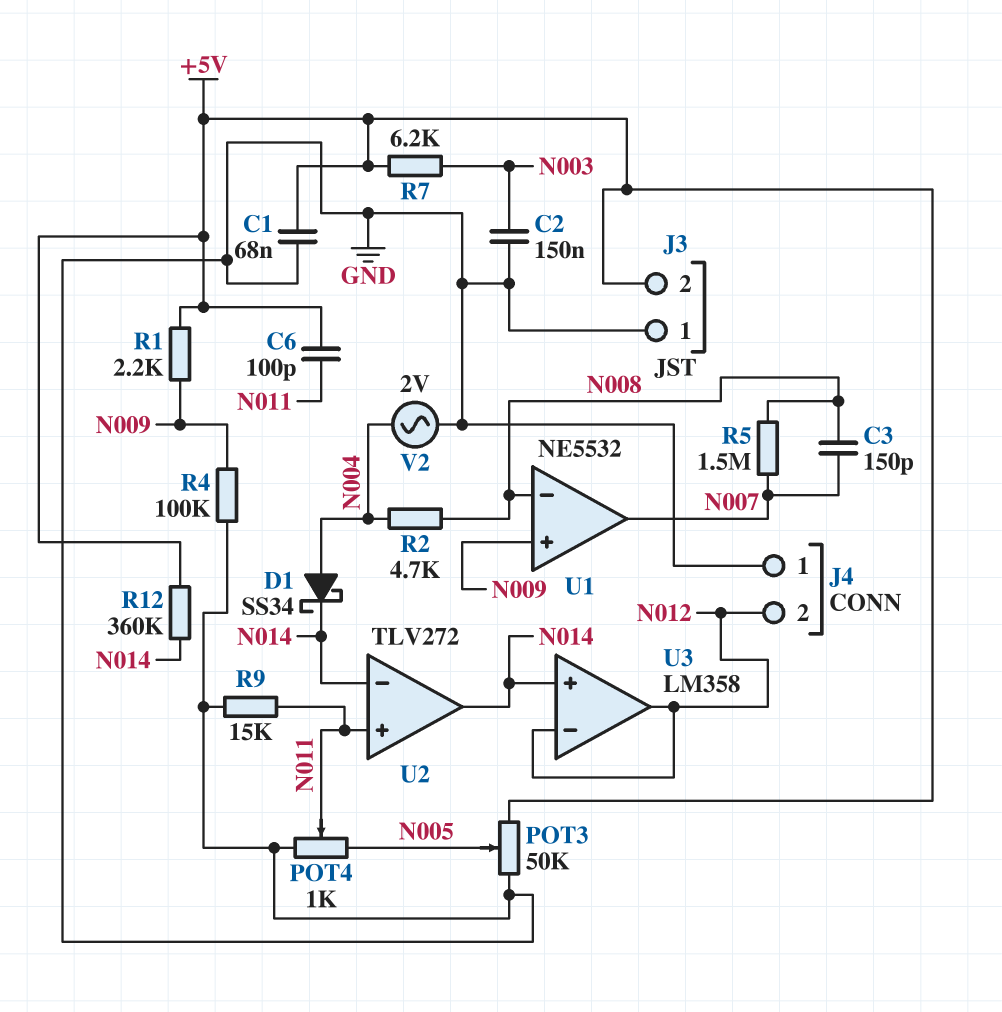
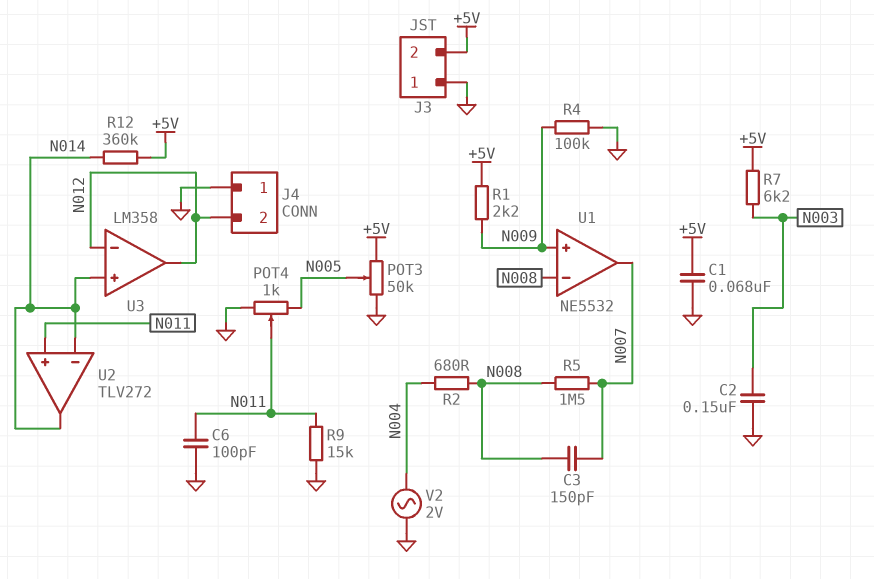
C6: 100pF (+5V, N011) -> 100pF (GND, N011)
D1: schottky SS34 (A N004, K N014) -> none
R2: 4.7k (N004, N008) -> 680 (N004, N008)

